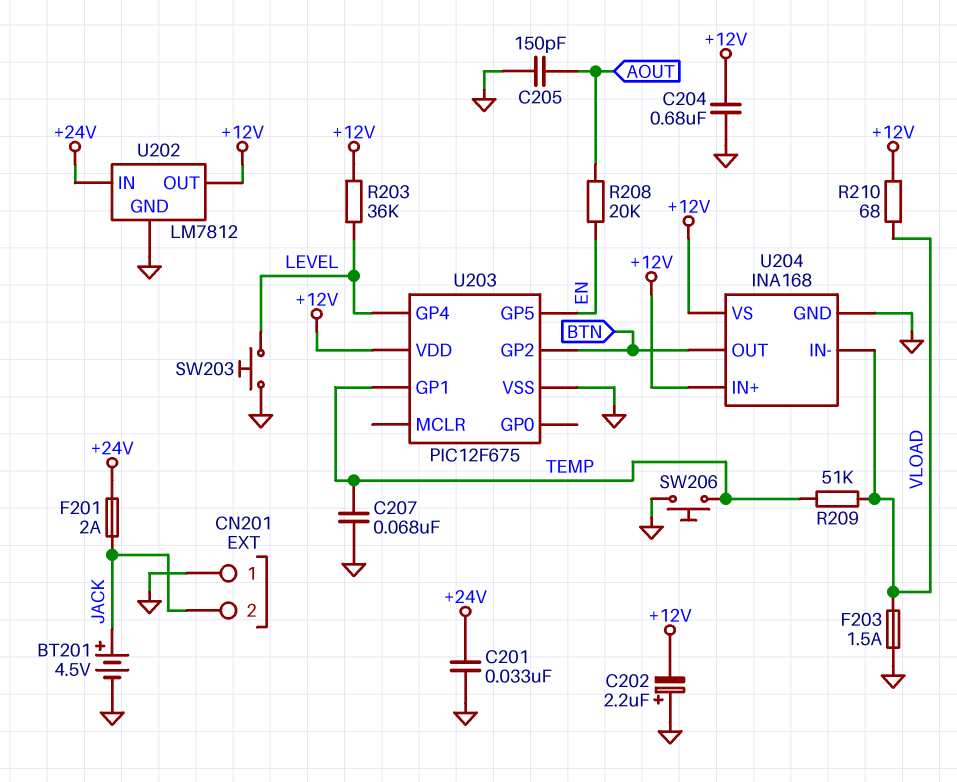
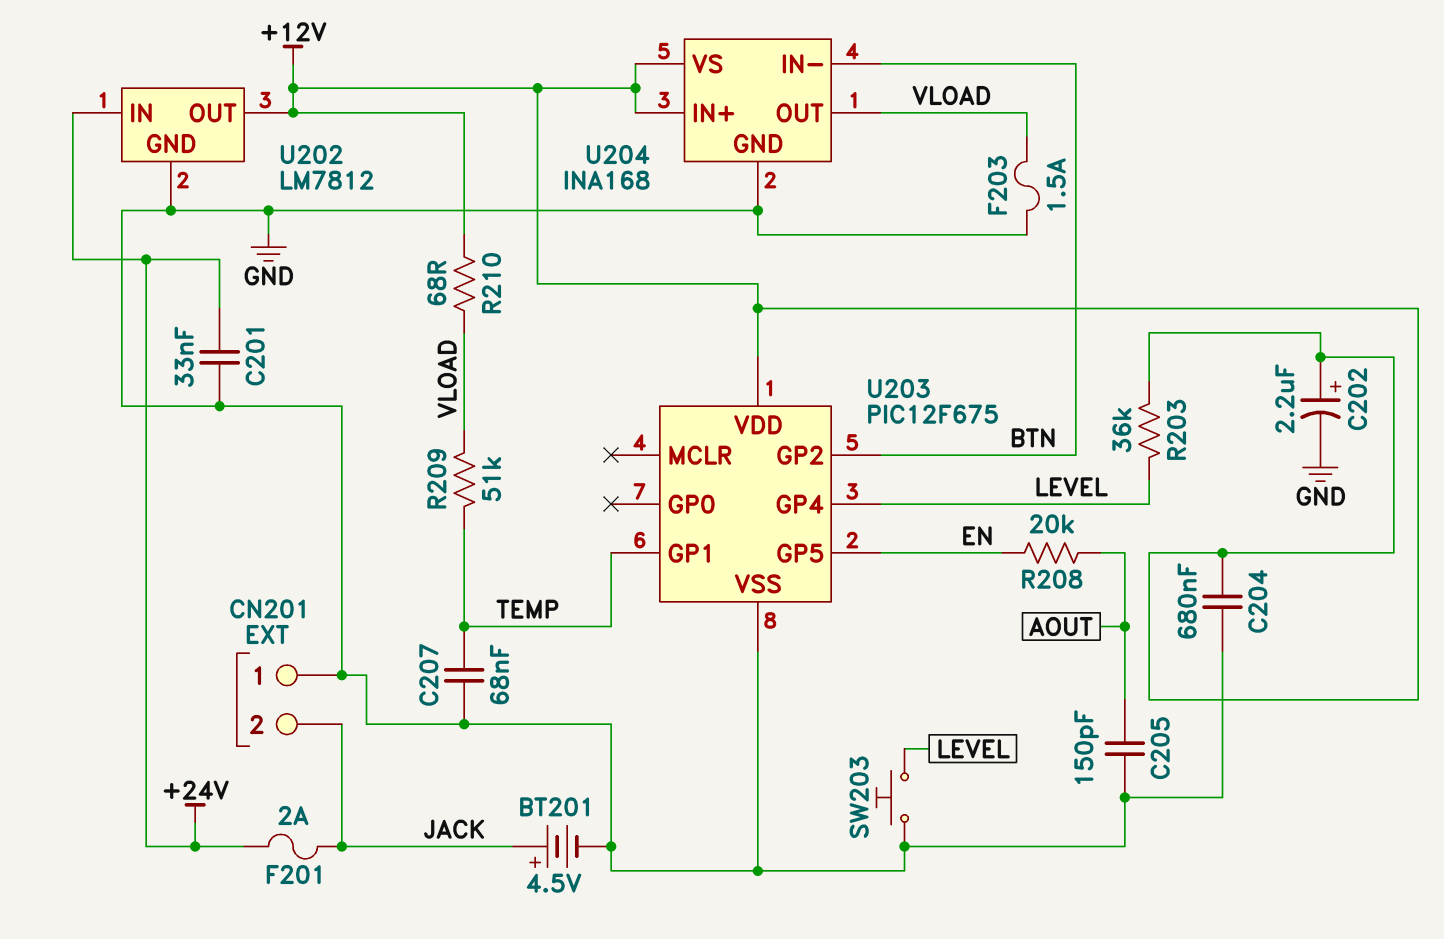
C202: 2.2uF (plus GND, minus +12V) -> 2.2uF (plus +12V, minus GND)
SW206: button (GND, TEMP) -> none
U204 pin IN-: VLOAD -> BTN
U204 pin OUT: BTN -> VLOAD

